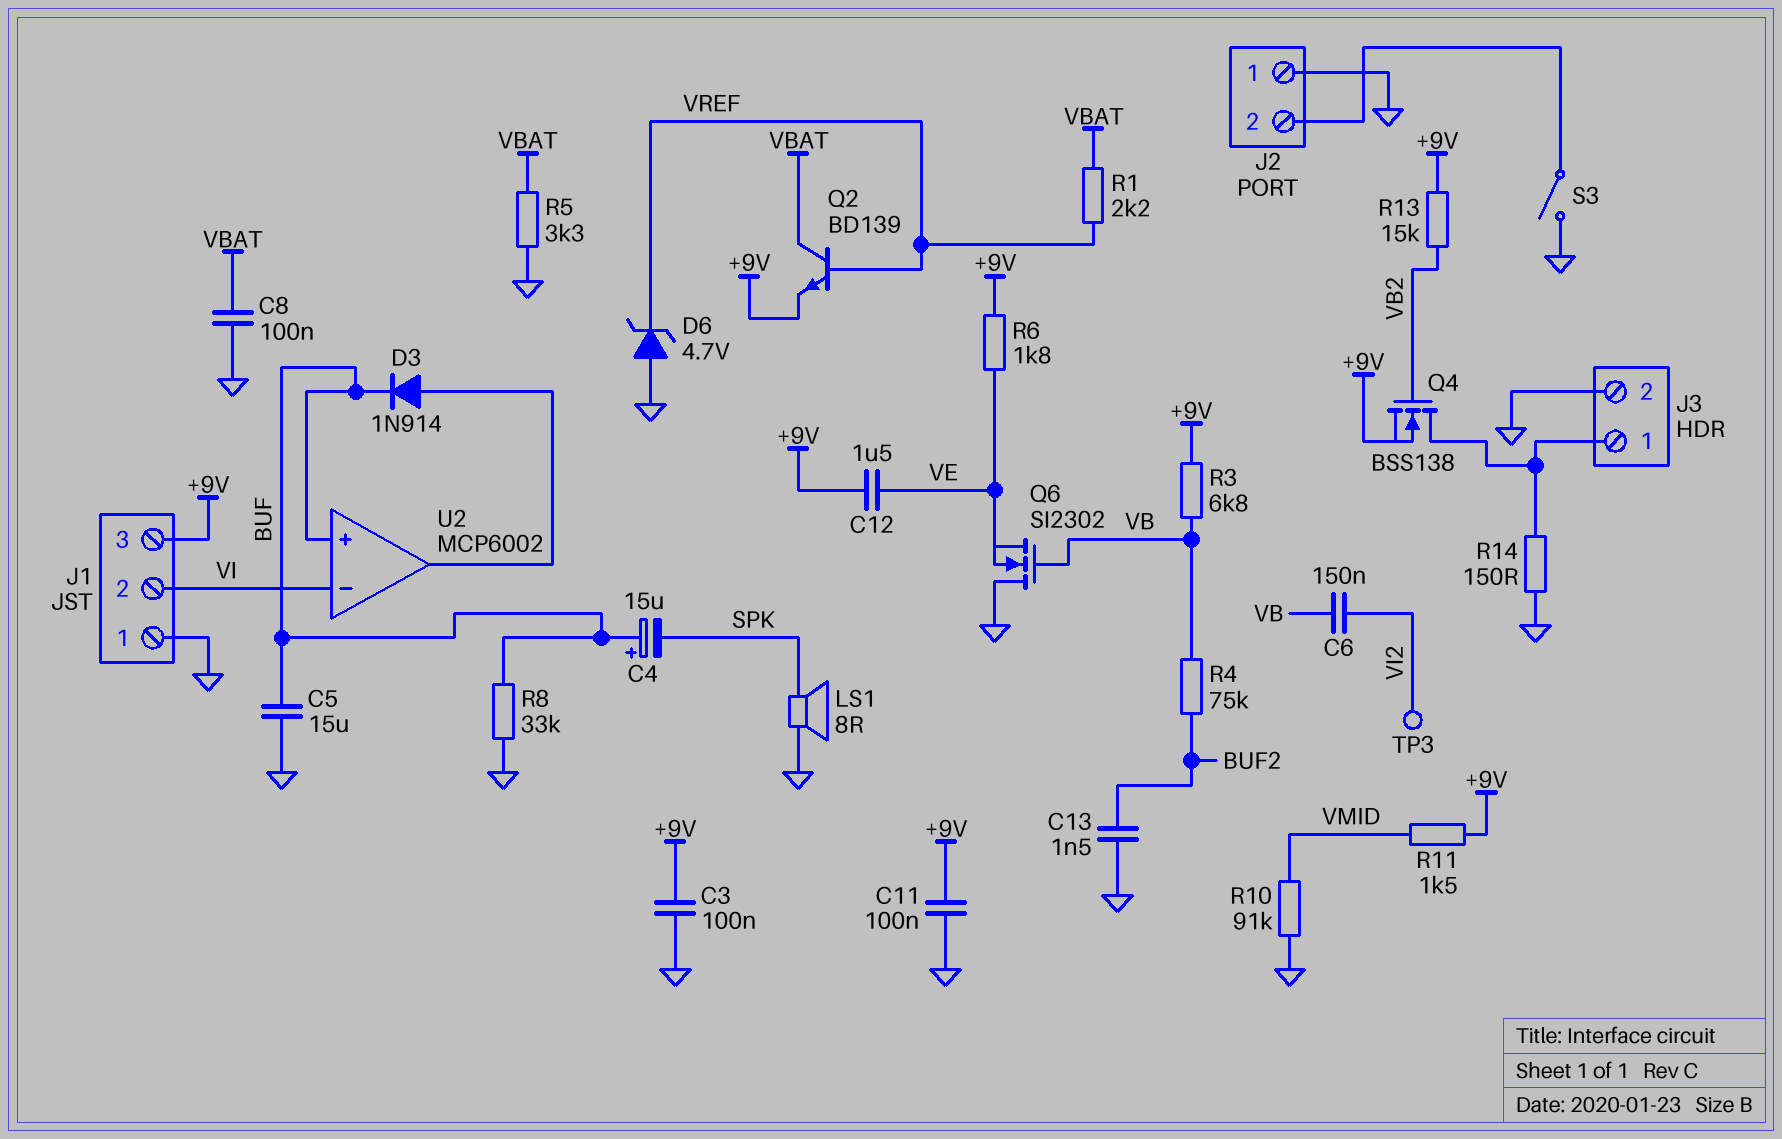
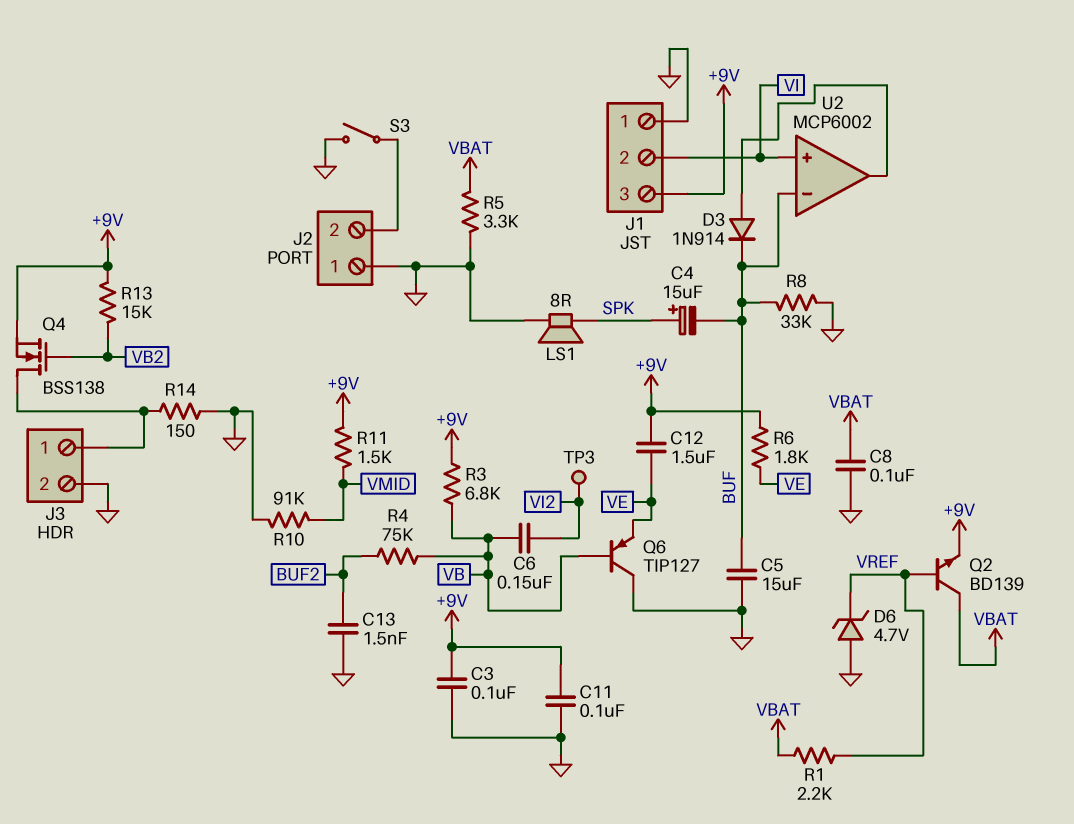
C4: 15uF (plus BUF, minus SPK) -> 15uF (plus SPK, minus BUF)
Q6: NMOS SI2302 (G VB, D GND, S VE) -> PNP TIP127 (B VB, C GND, E VE)
U2 pin in+: BUF -> VI
U2 pin in-: VI -> BUF

